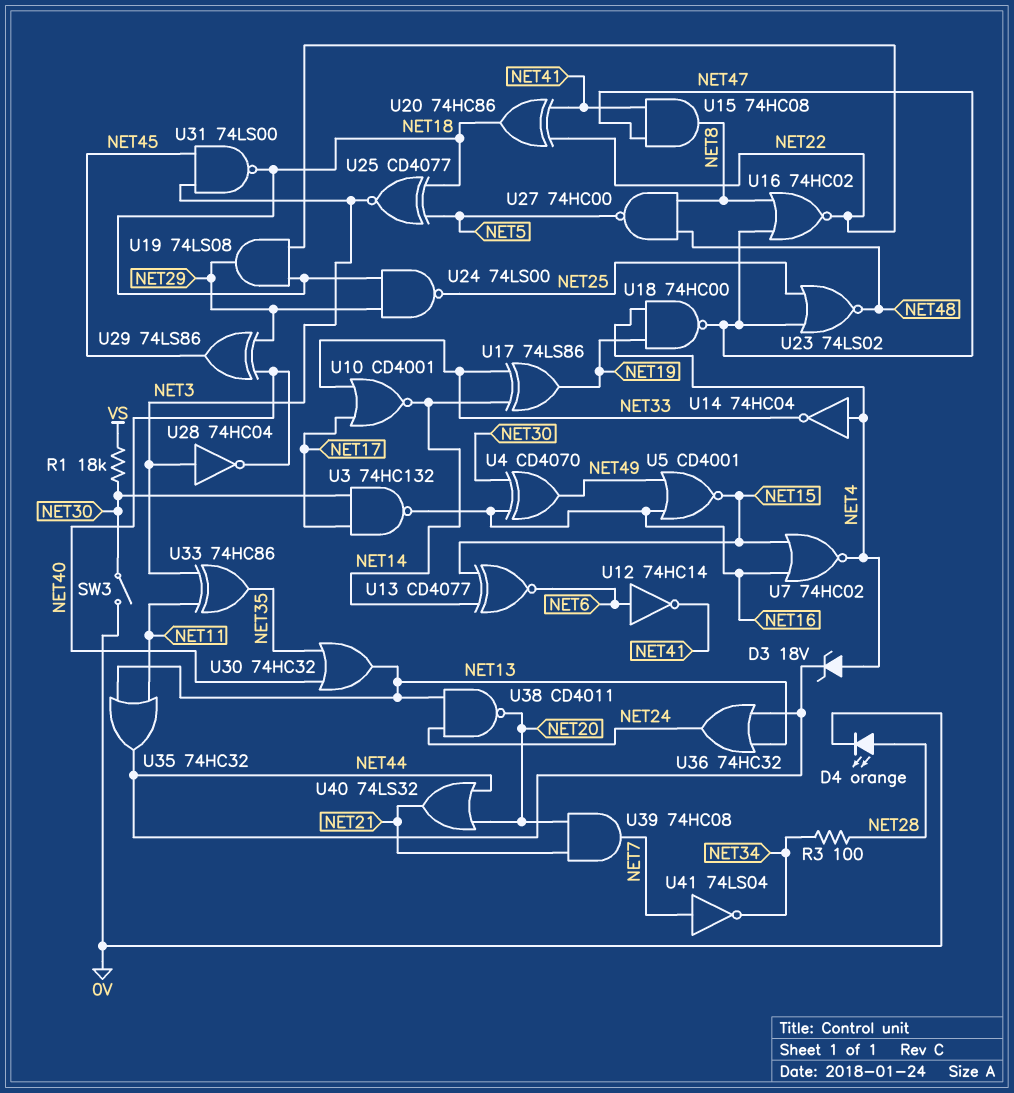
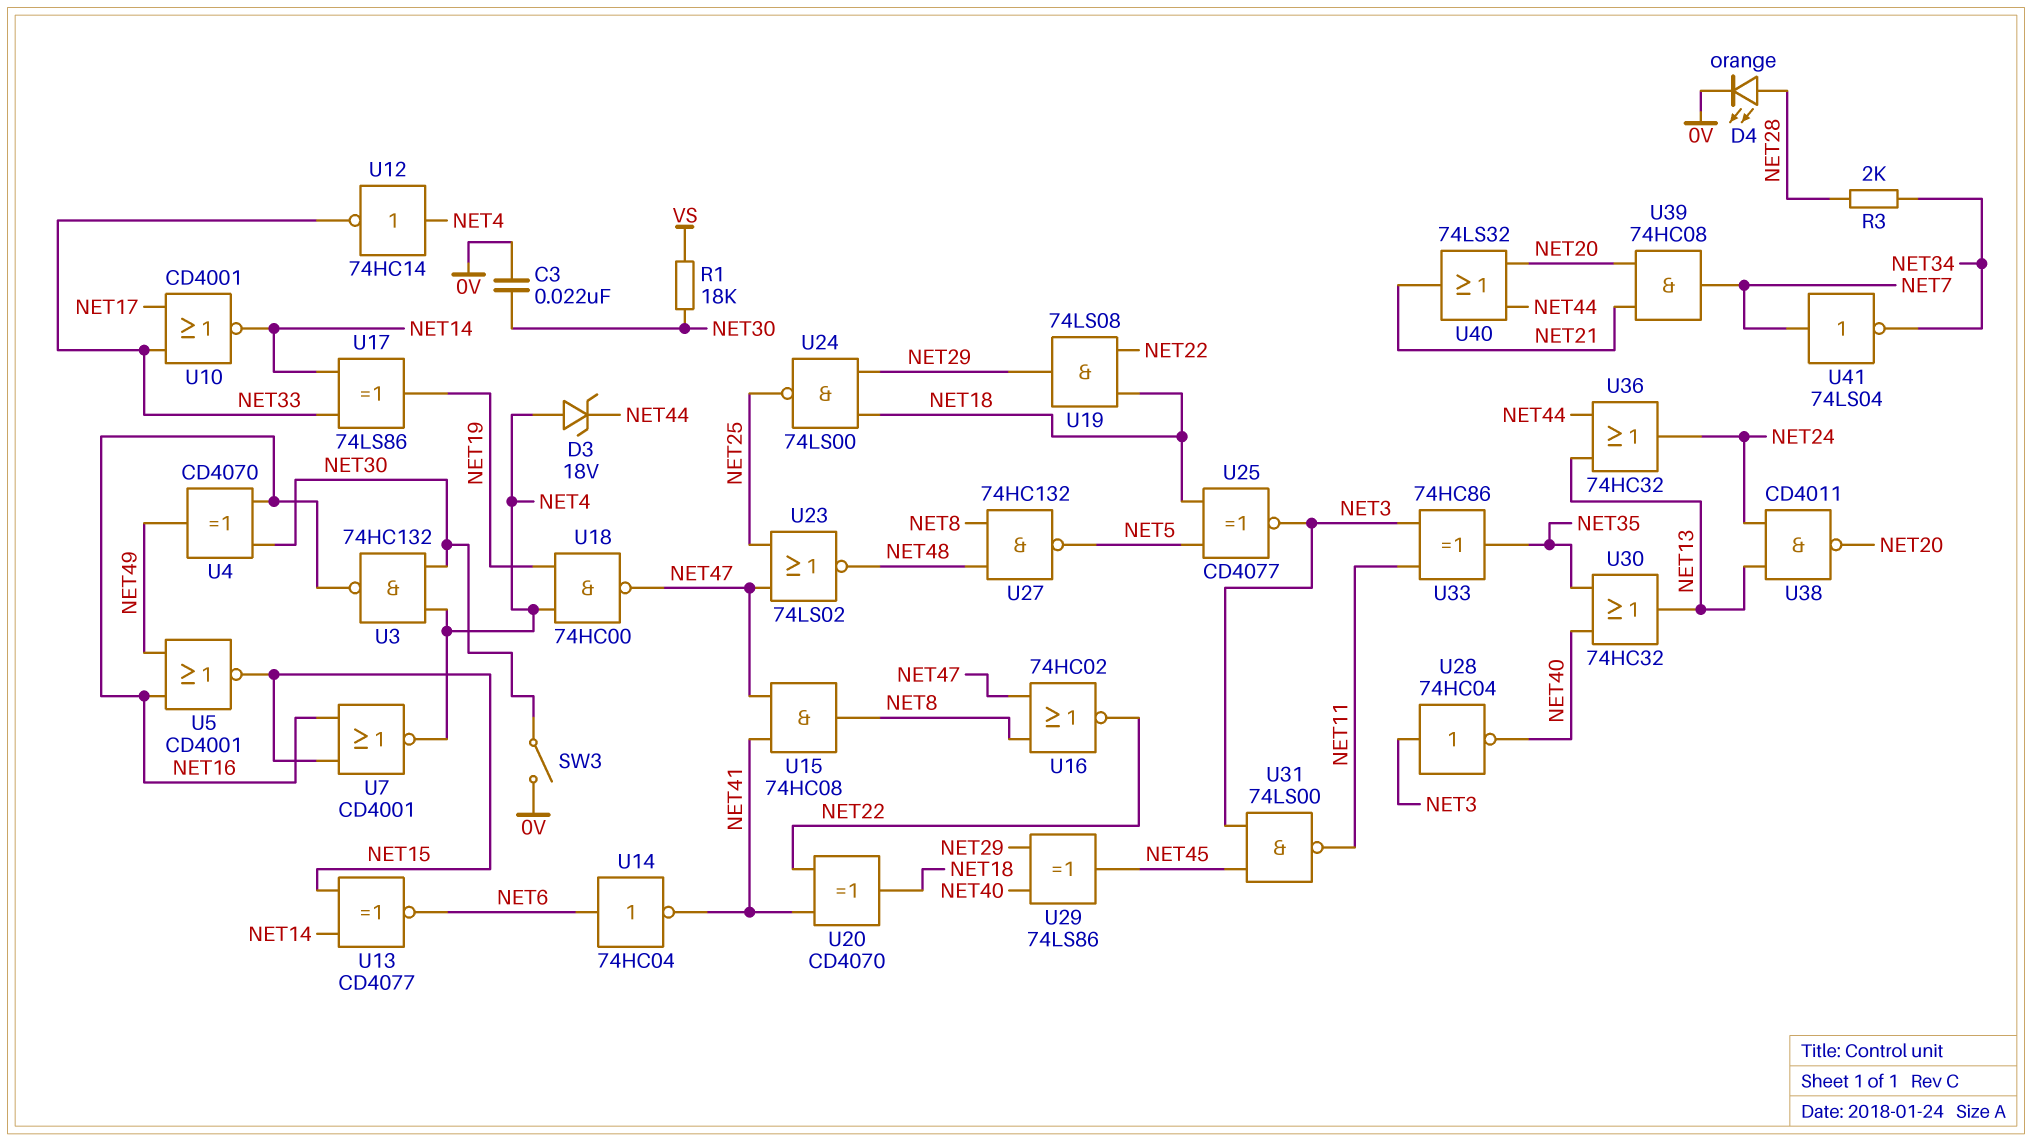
C3: none -> 22nF (0V, NET30)
R3: 100 (NET28, NET34) -> 2k (NET28, NET34)
U3: NAND 74HC132 (in NET17, in NET30, out NET16) -> NAND 74HC132 (in NET4, in NET30, out NET16)
U7: NOR 74HC02 (in NET15, in NET16, out NET4) -> NOR CD4001 (in NET15, in NET16, out NET4)
U12: NOT 74HC14 (in NET6, out NET41) -> NOT 74HC14 (in NET4, out NET33)
U14: NOT 74HC04 (in NET4, out NET33) -> NOT 74HC04 (in NET6, out NET41)
U20: XOR 74HC86 (in NET22, in NET41, out NET18) -> XOR CD4070 (in NET22, in NET41, out NET18)
U27: NAND 74HC00 (in NET8, in NET48, out NET5) -> NAND 74HC132 (in NET8, in NET48, out NET5)
U31: NAND 74LS00 (in NET3, in NET45, out NET18) -> NAND 74LS00 (in NET3, in NET45, out NET11)
U35: OR 74HC32 (in NET11, in NET13, out NET44) -> none

